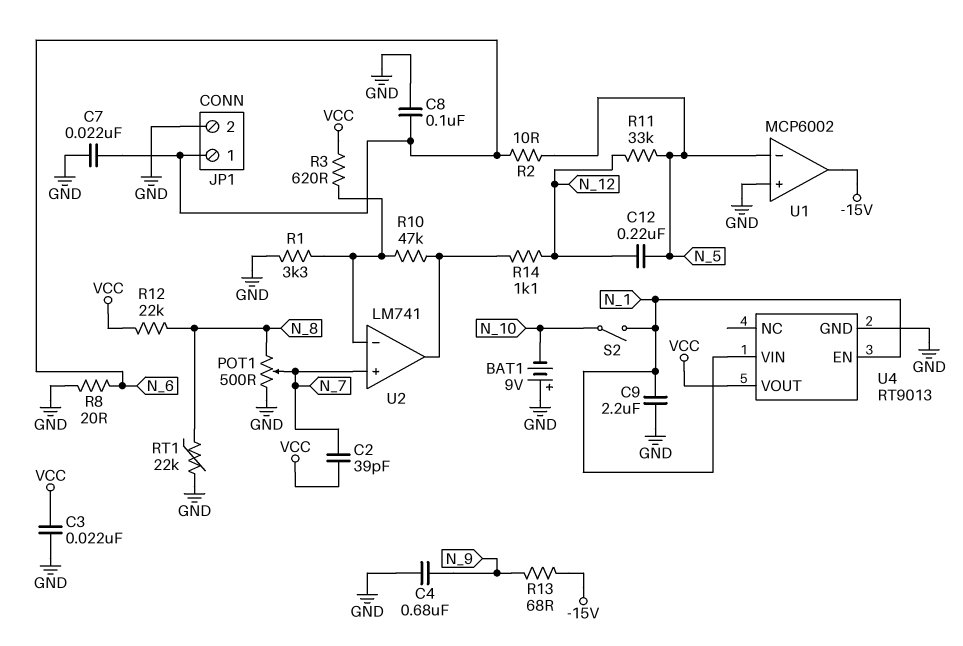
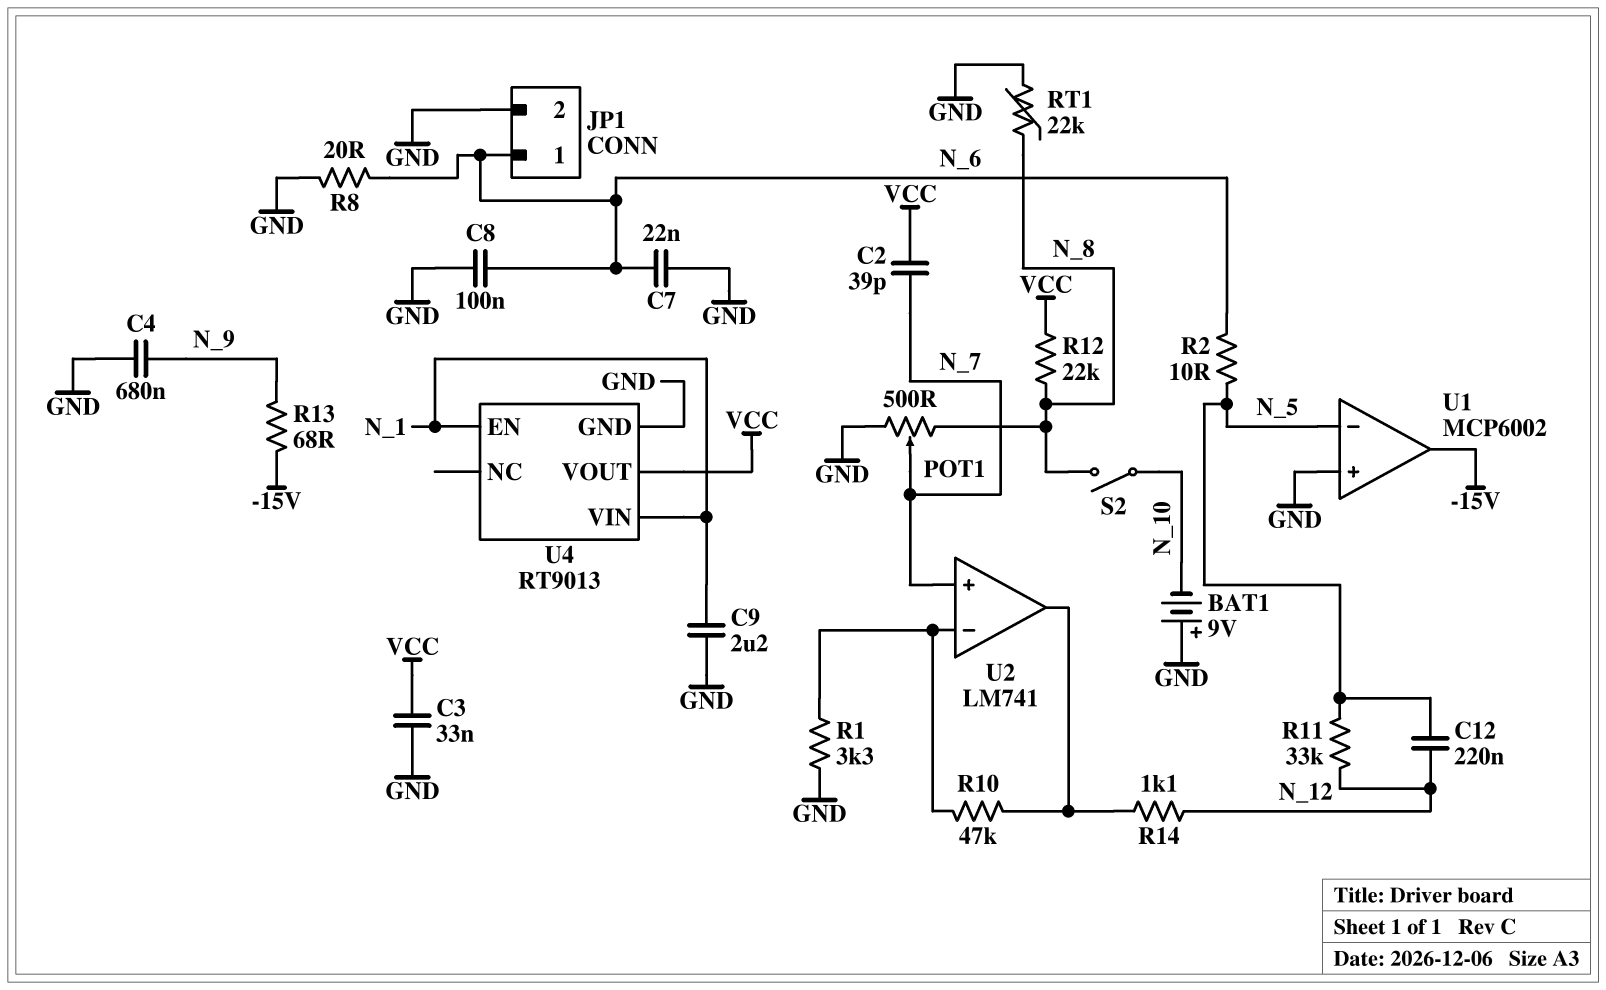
C3: 22nF (GND, VCC) -> 33nF (GND, VCC)
R3: 620 (U2/in-, VCC) -> none
S2: switch (N_1, N_10) -> switch (N_8, N_10)

